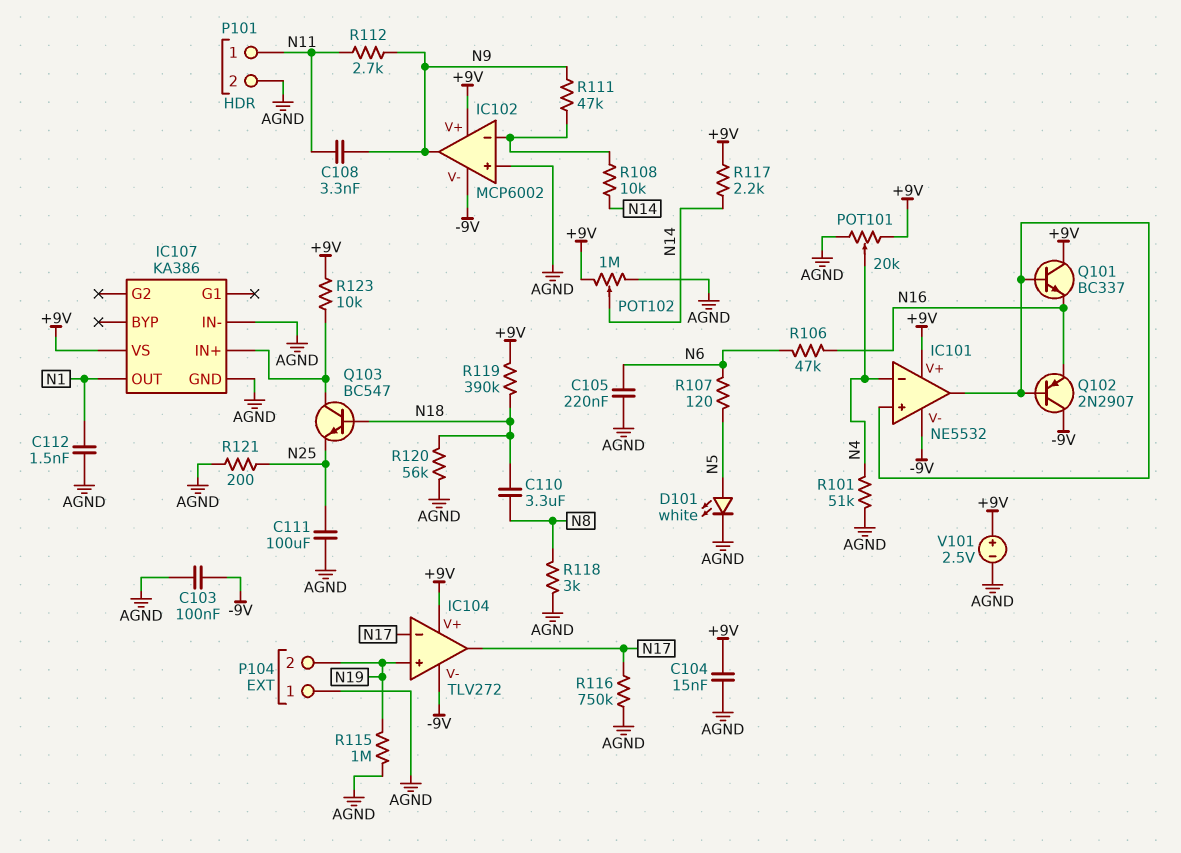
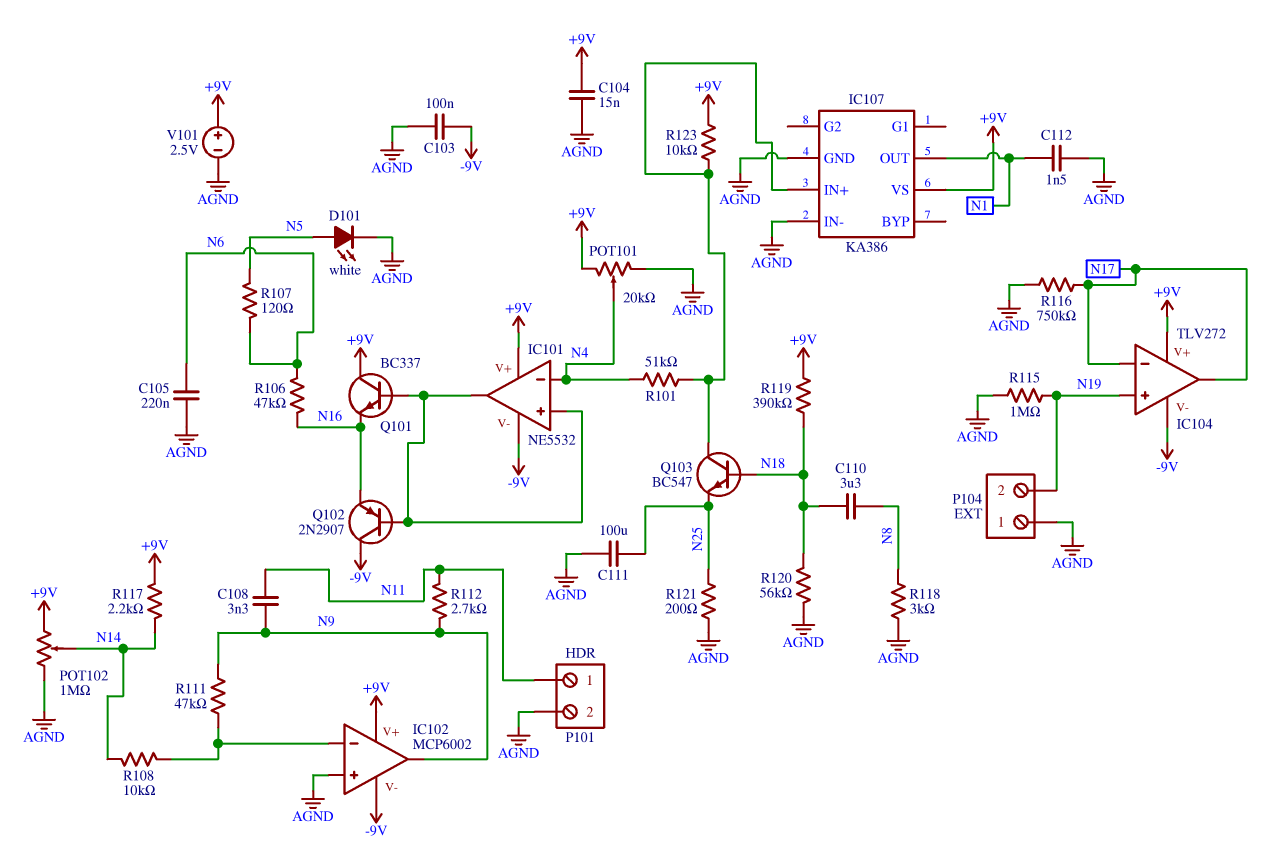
R101: 51k (AGND, N4) -> 51k (IC107/IN+, N4)

